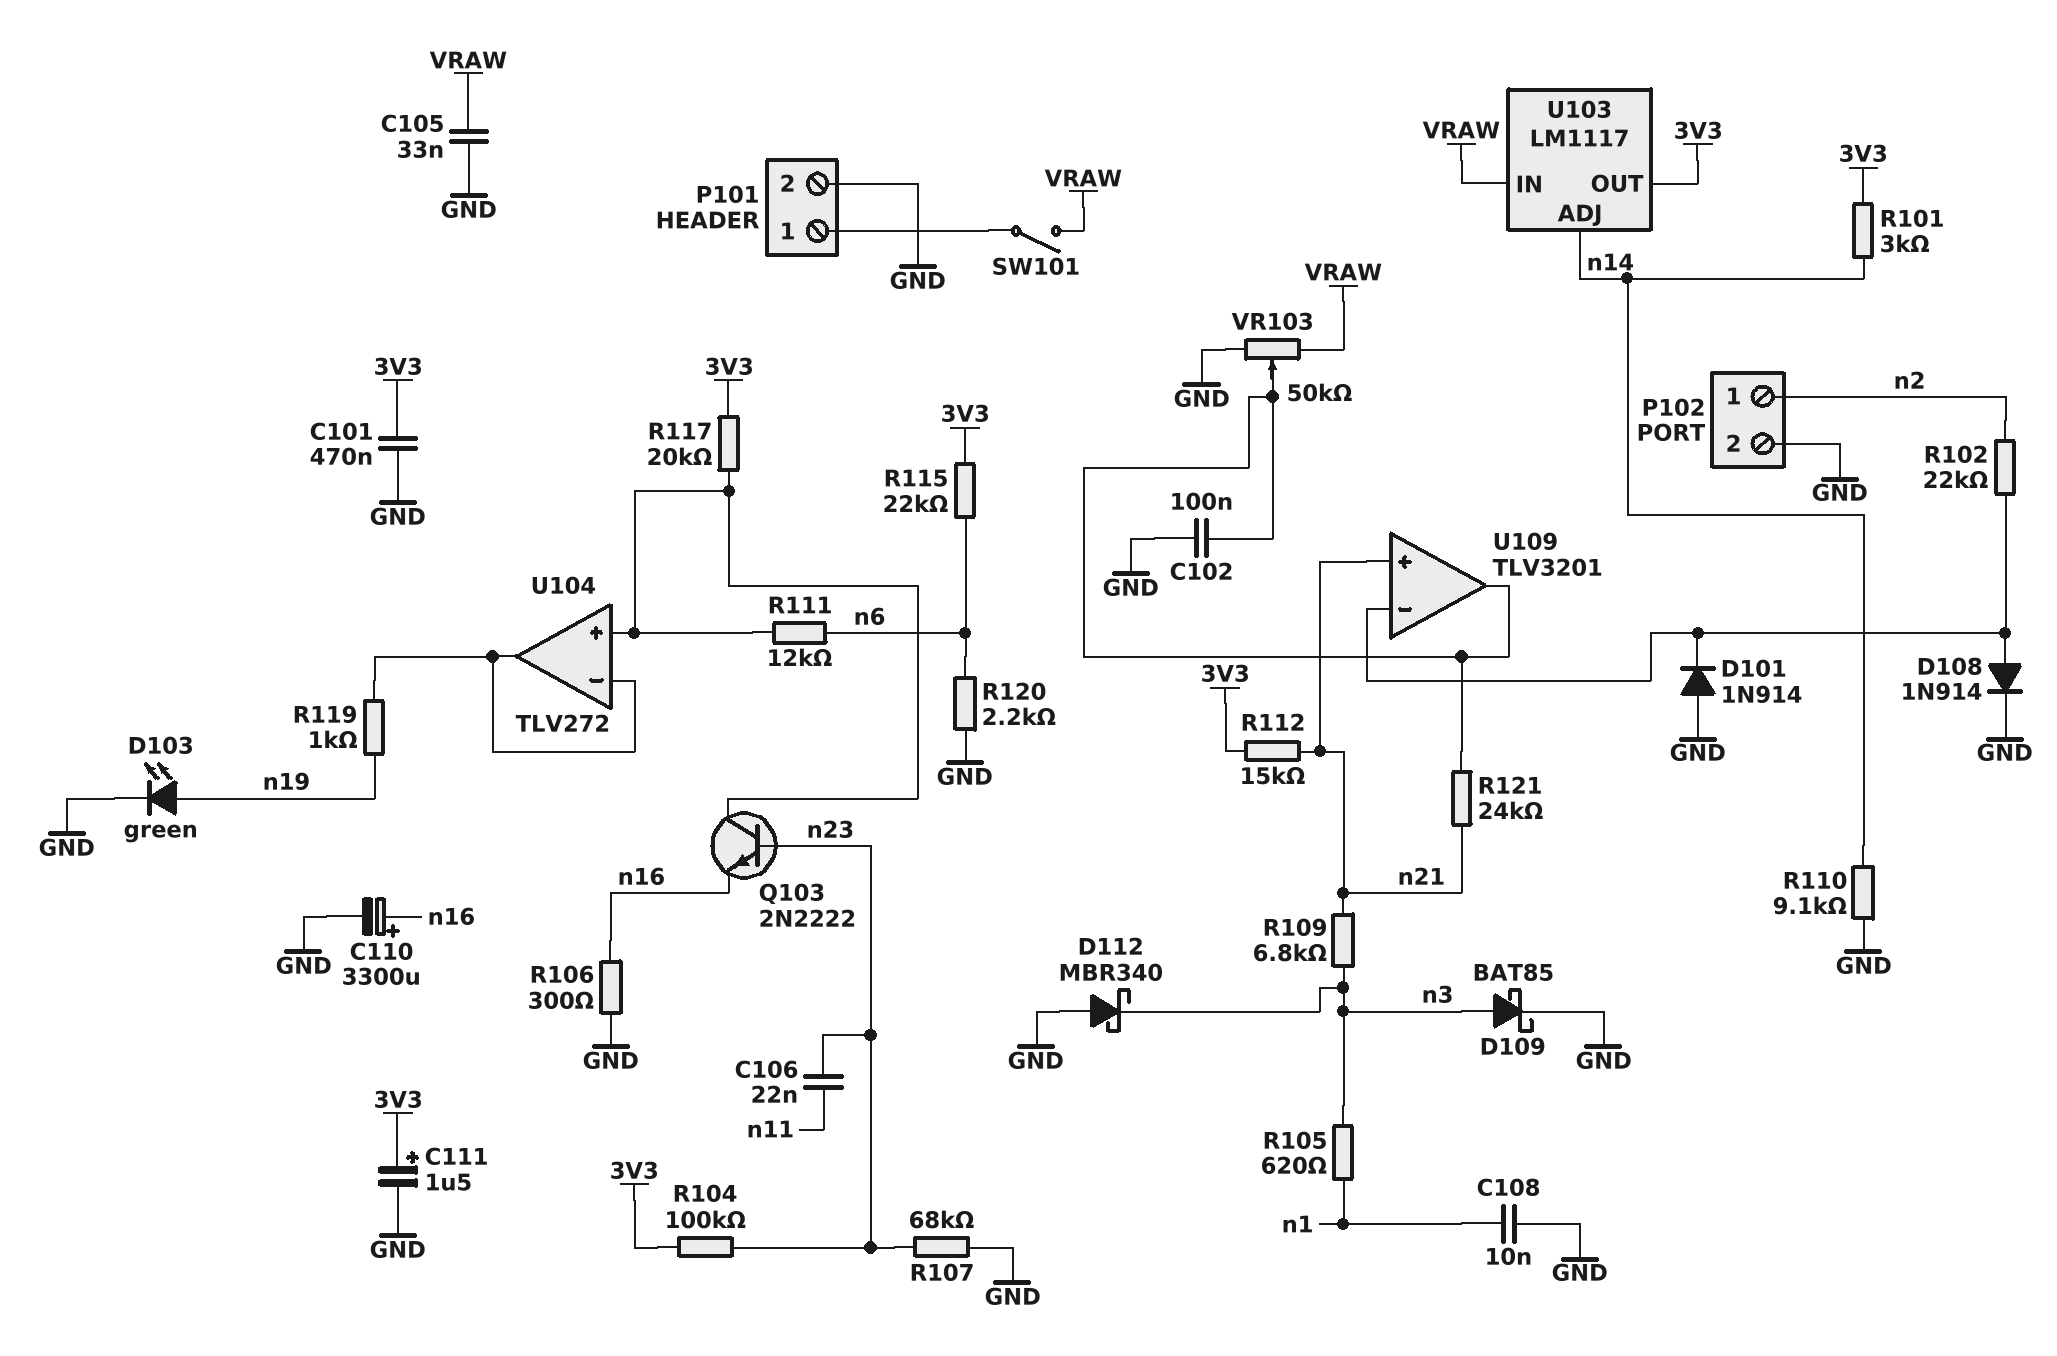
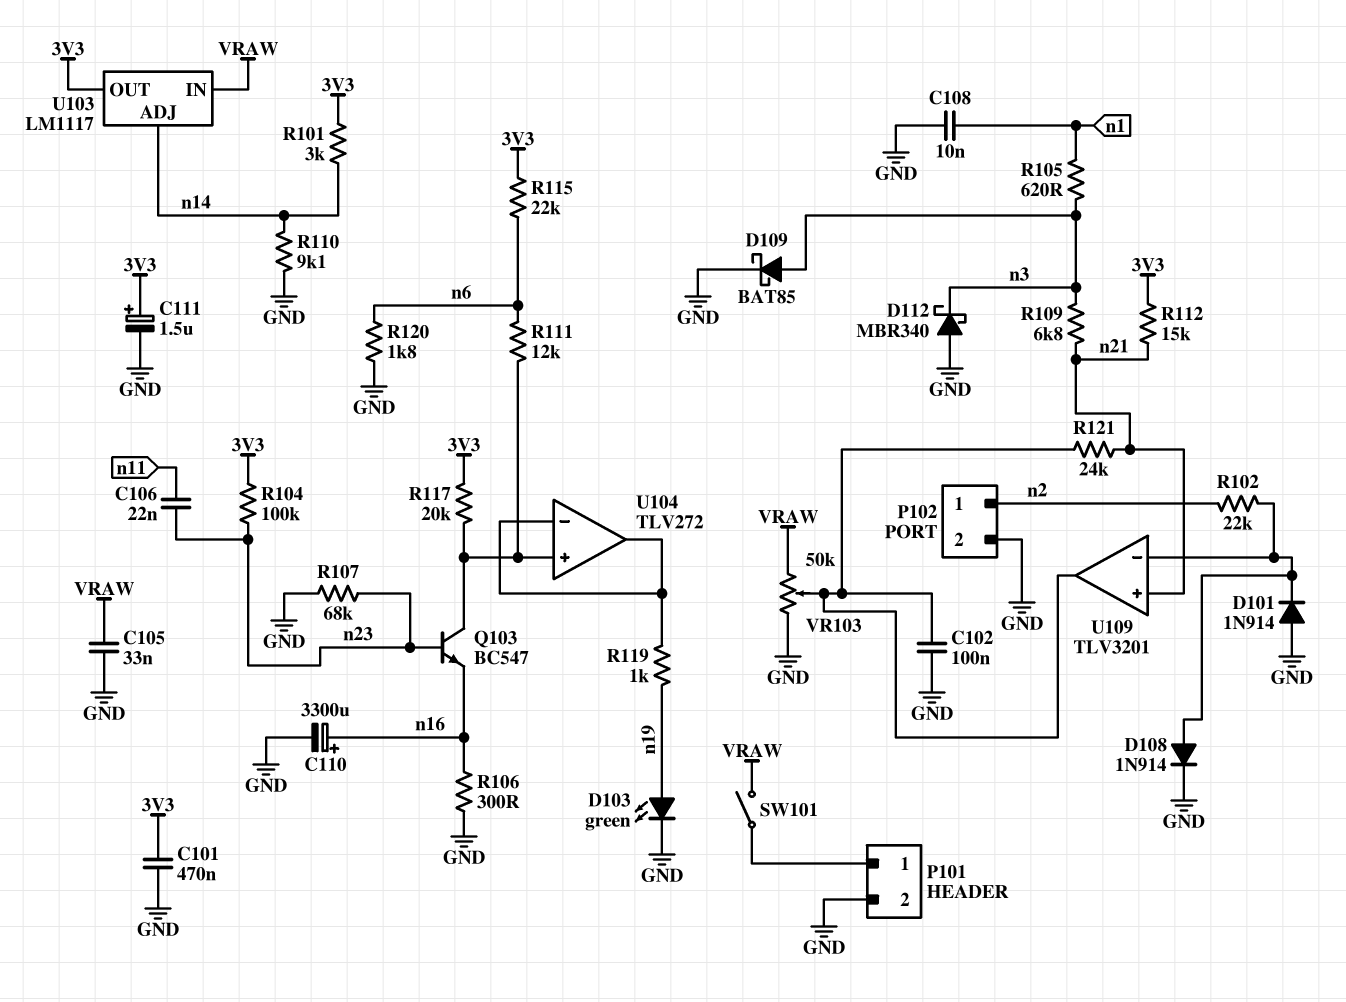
Q103: NPN 2N2222 (B n23, C U104/in+, E n16) -> NPN BC547 (B n23, C U104/in+, E n16)
R120: 2.2k (GND, n6) -> 1.8k (GND, n6)

